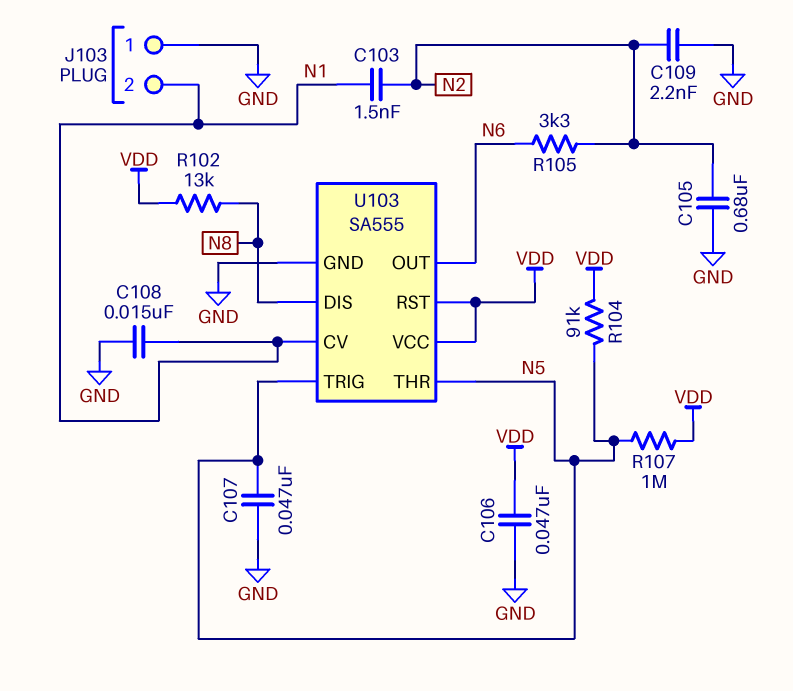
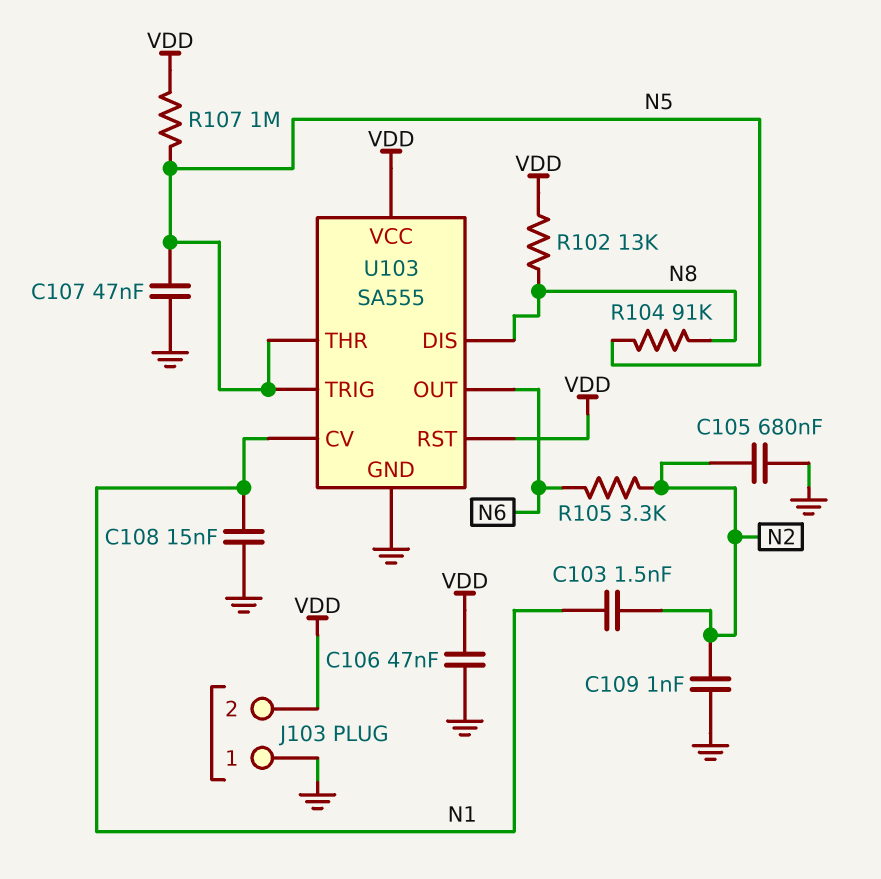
C109: 2.2nF (GND, N2) -> 1nF (GND, N2)
J103 pin 2: N1 -> VDD
R104: 91k (N5, VDD) -> 91k (N5, N8)

